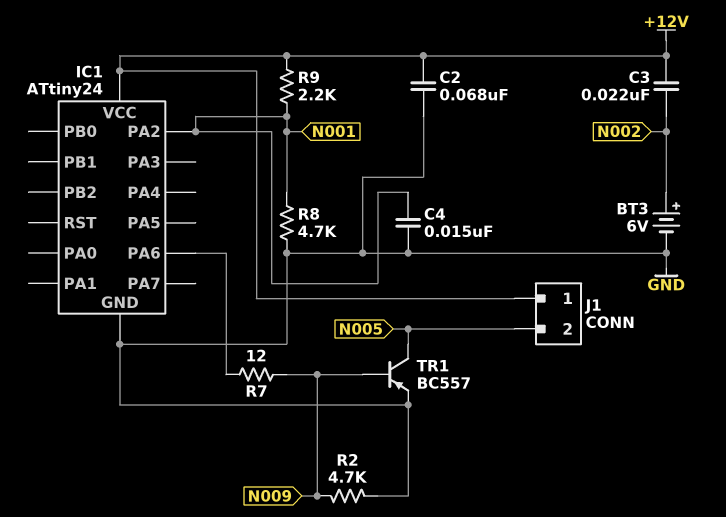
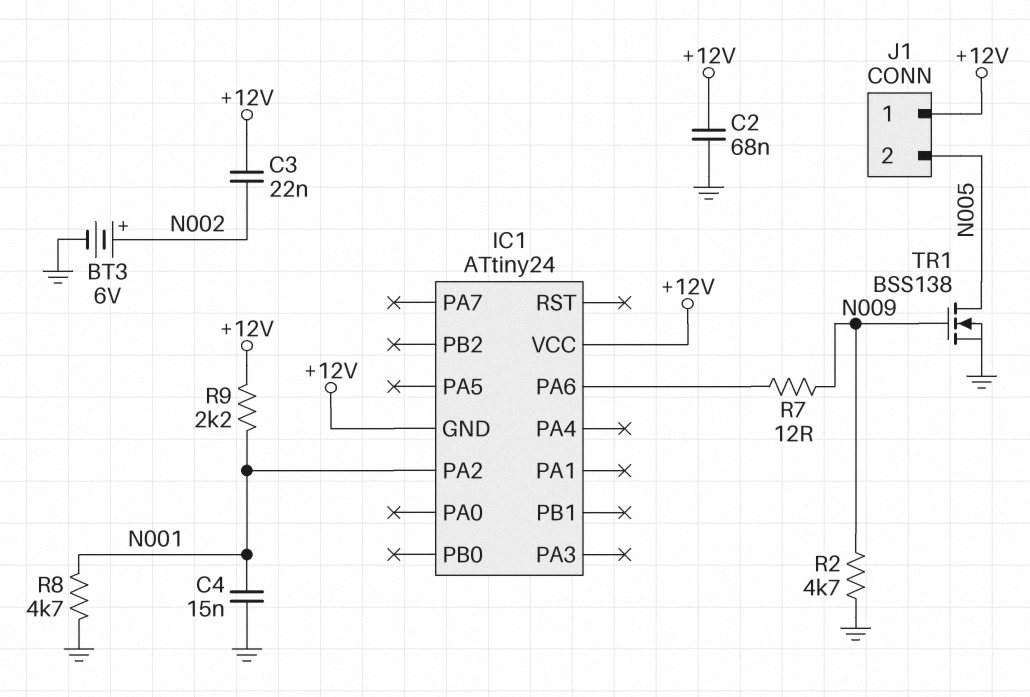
IC1 pin GND: GND -> +12V
TR1: PNP BC557 (B N009, C N005, E GND) -> NMOS BSS138 (G N009, D N005, S GND)

